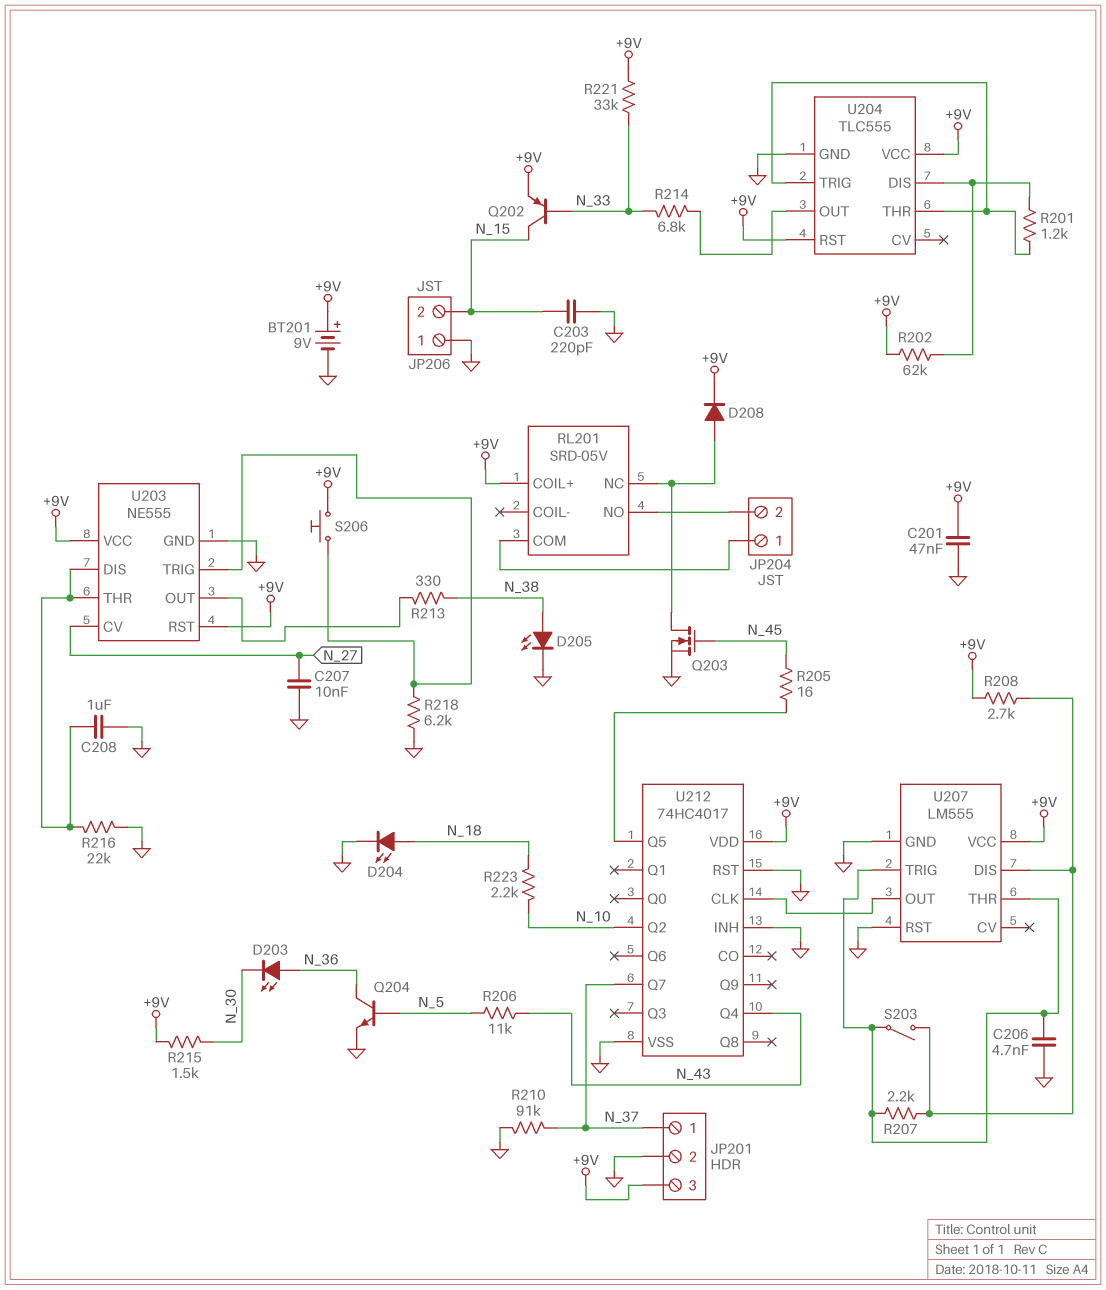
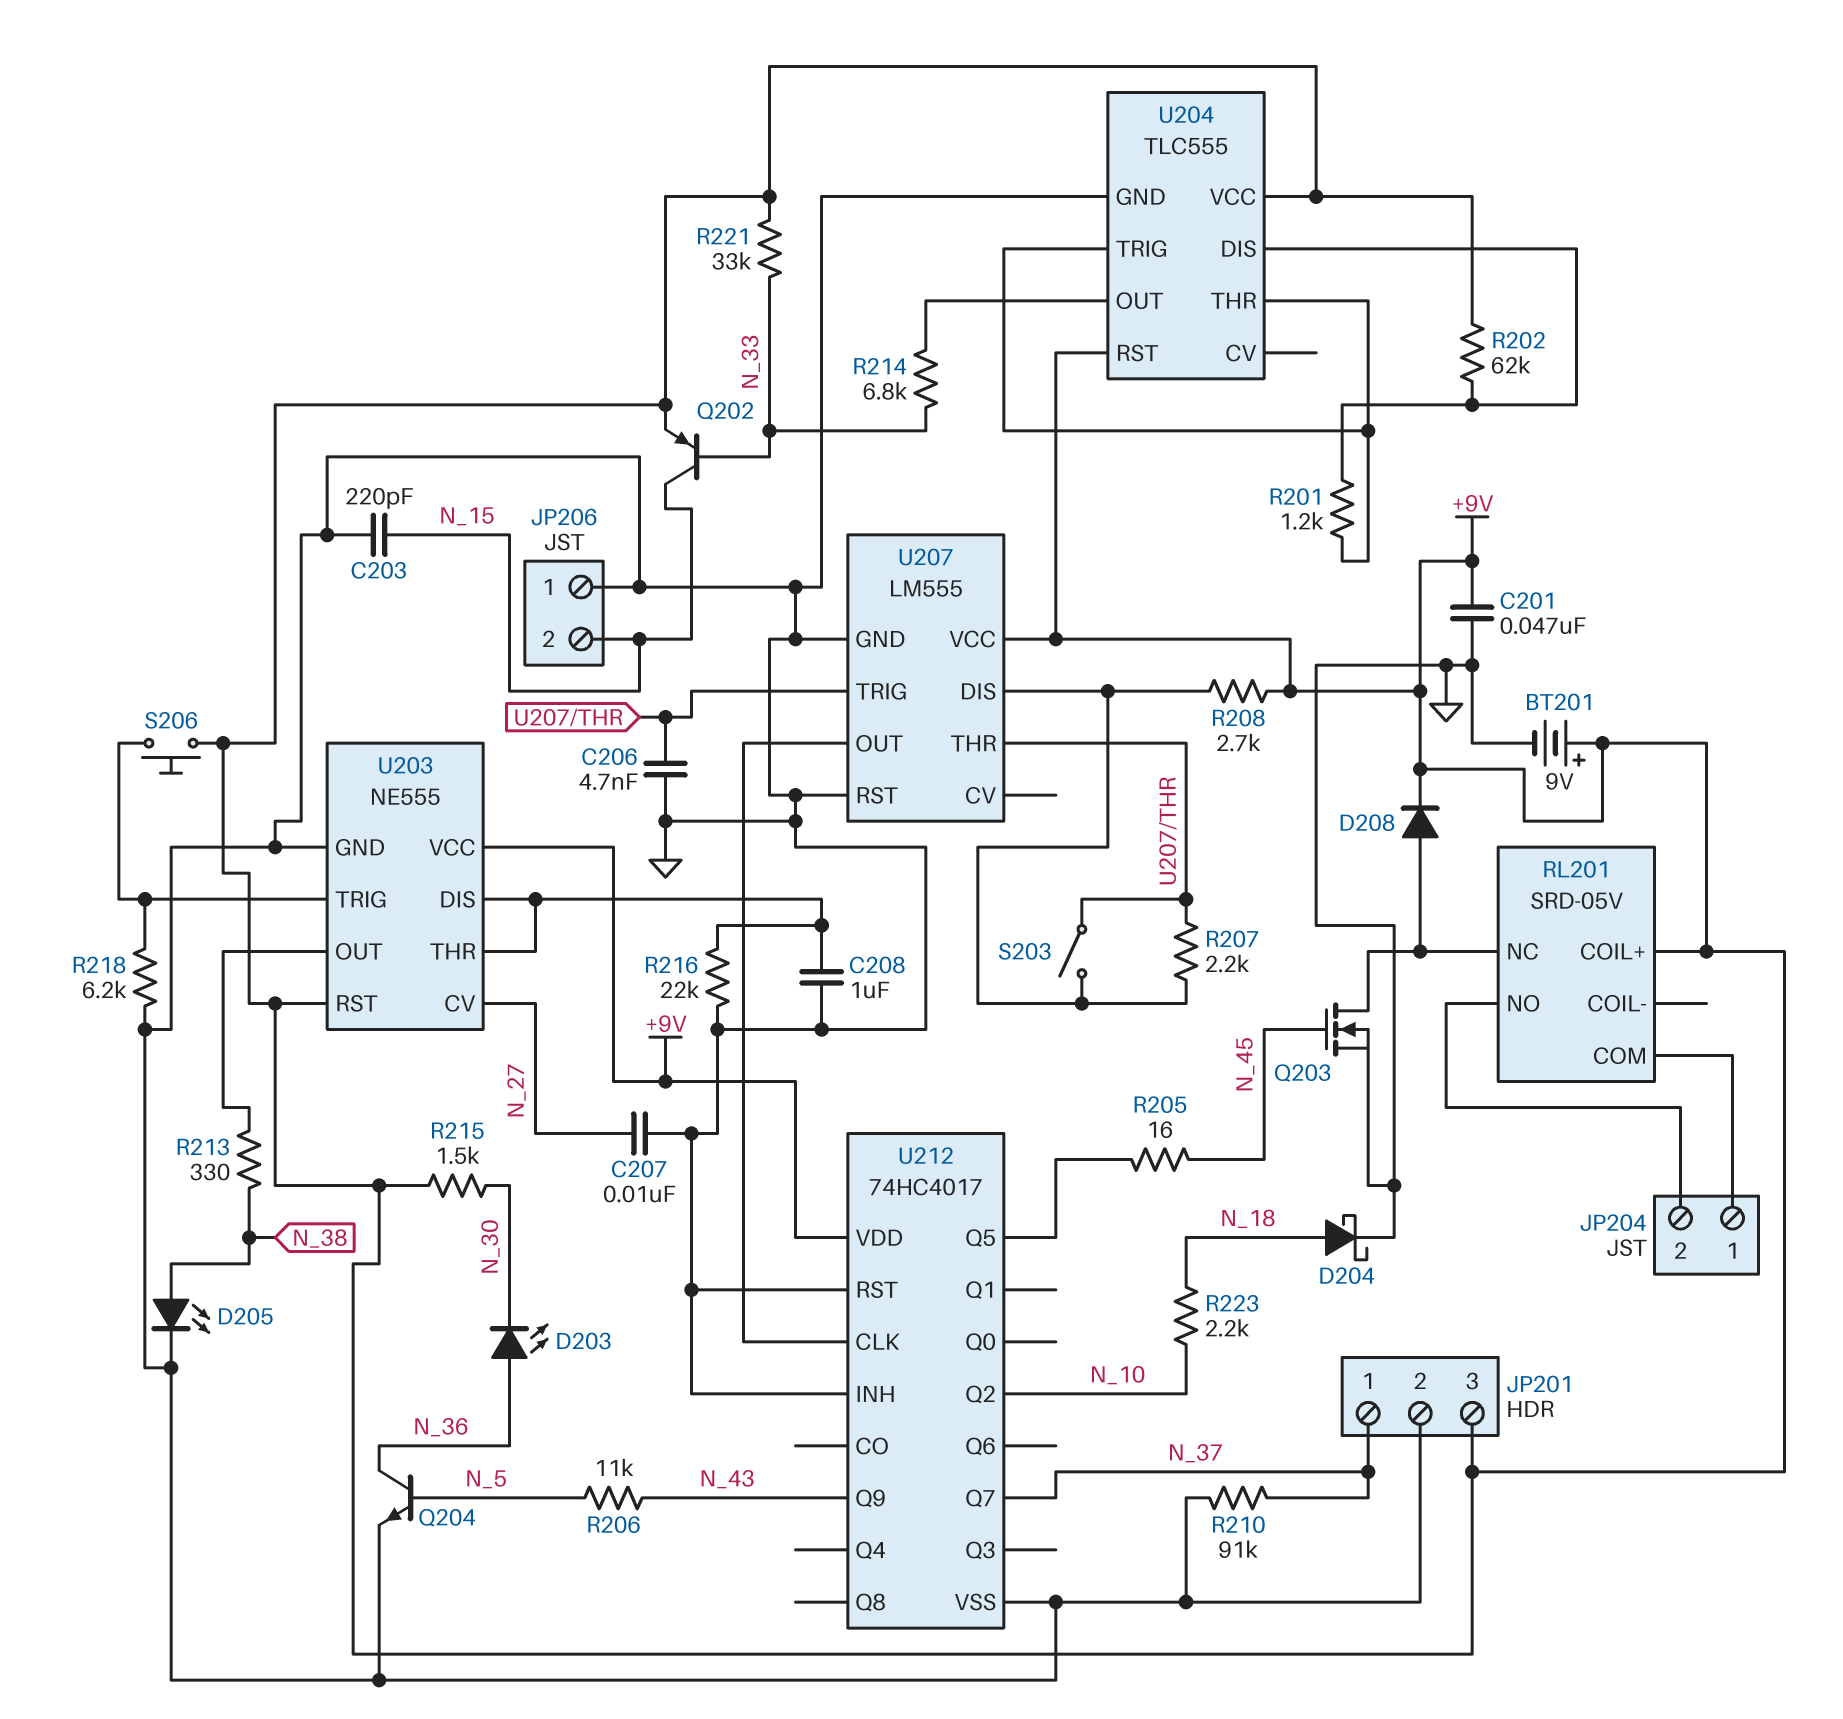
D204: LED (A N_18, K GND) -> schottky (A N_18, K GND)
U212 pin Q4: N_43 -> none
U212 pin Q9: none -> N_43

